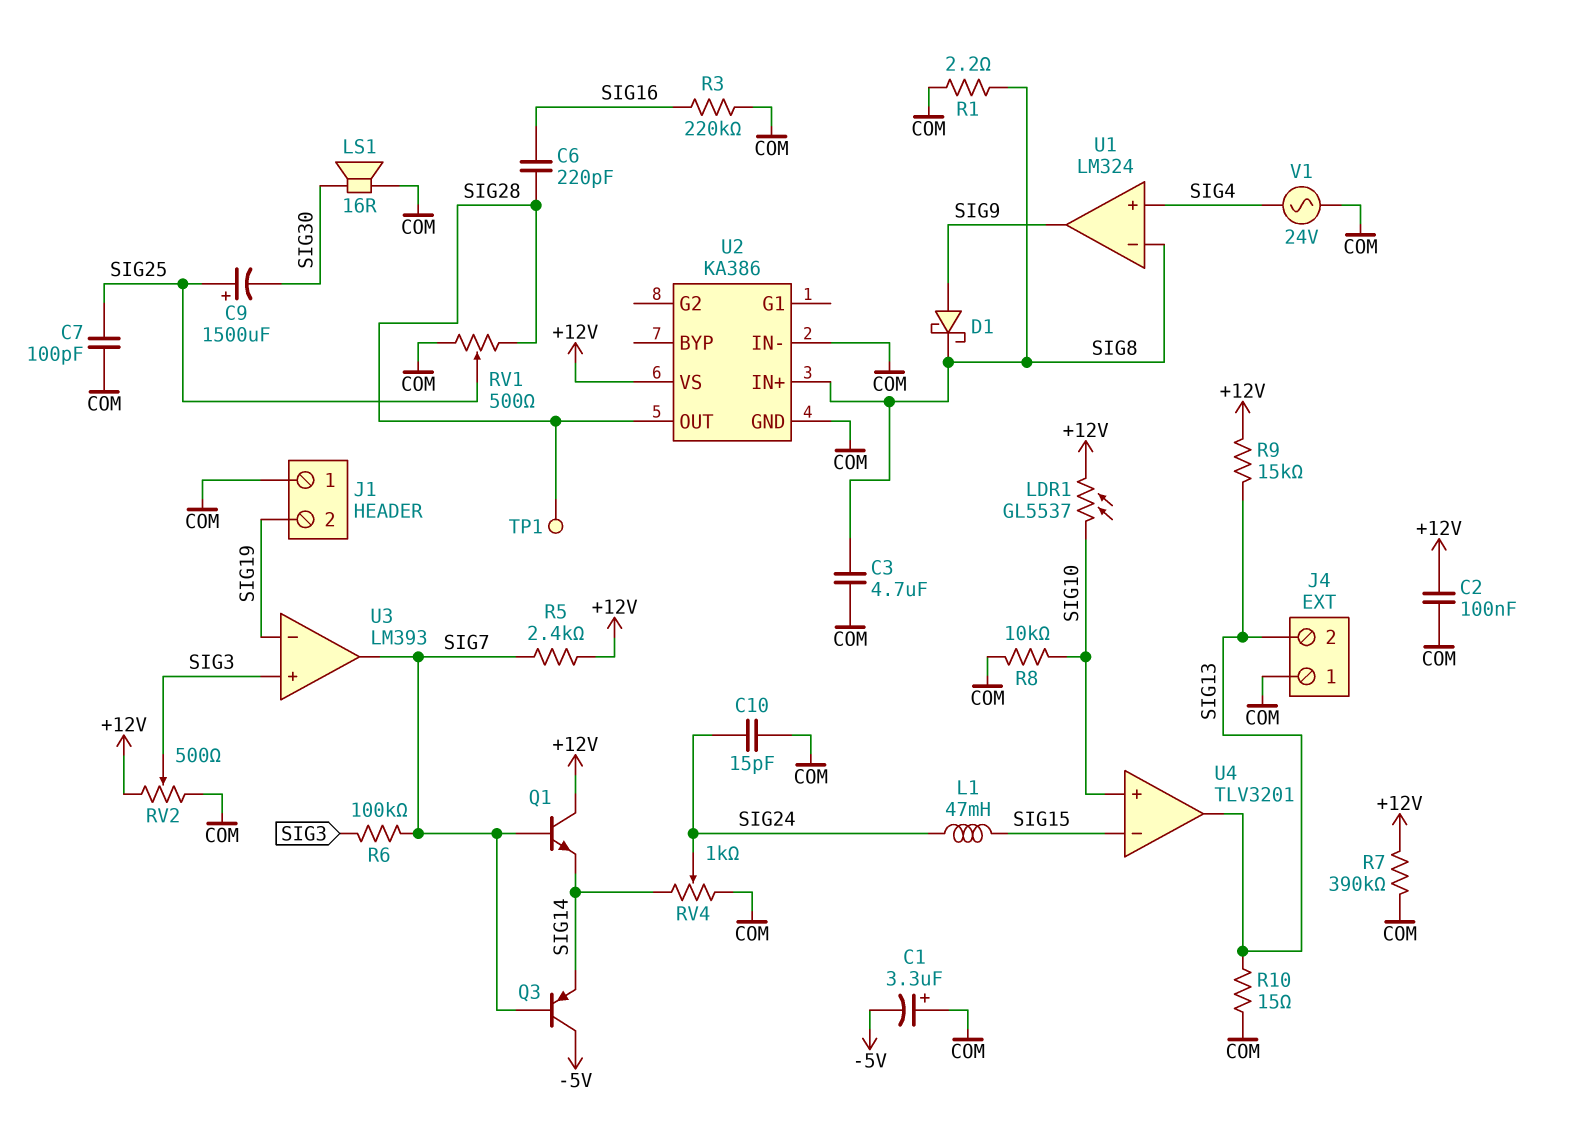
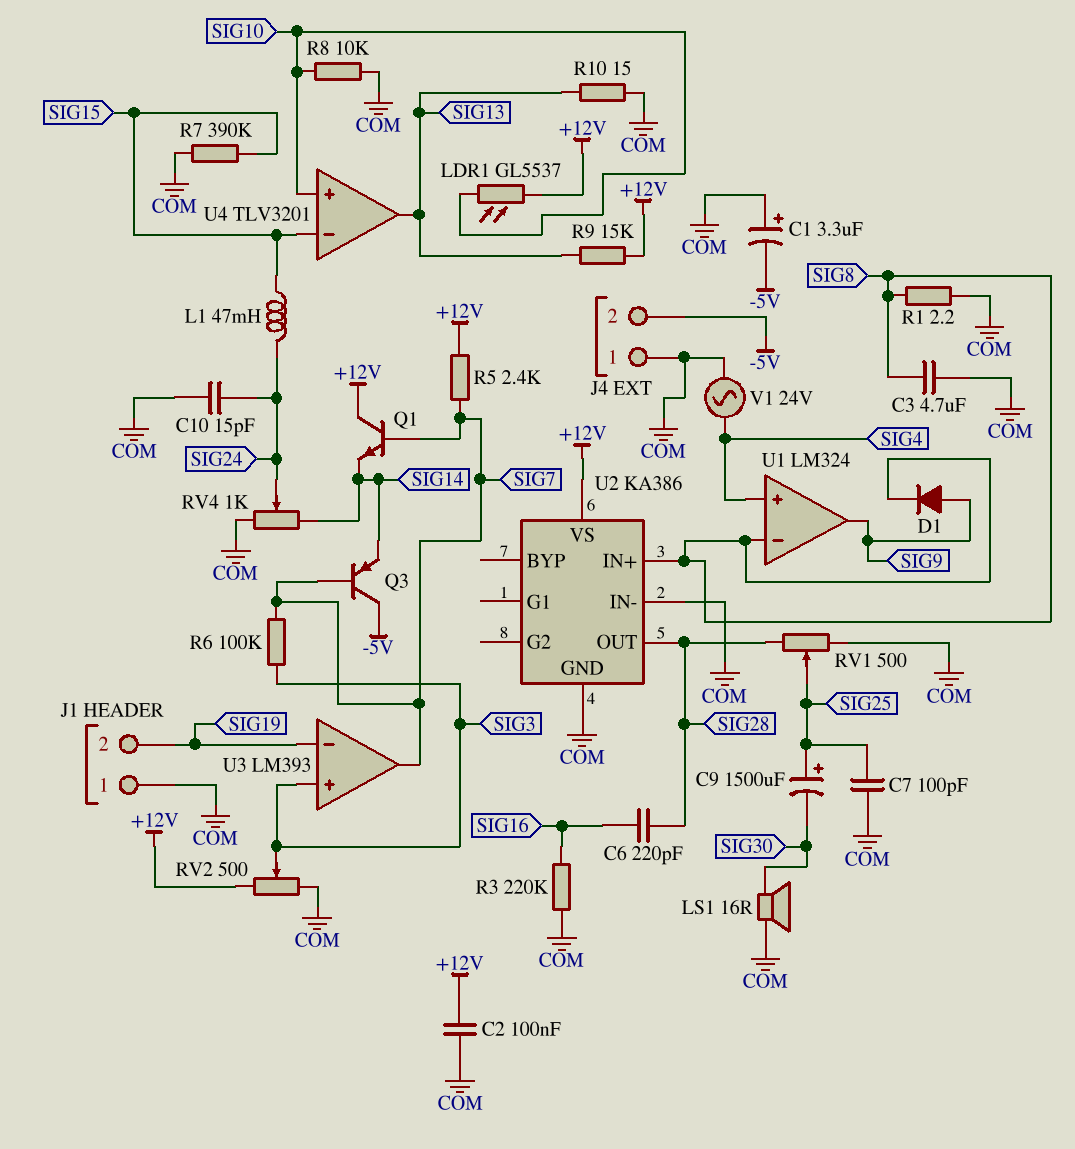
D1: schottky (A SIG9, K SIG8) -> diode (A SIG9, K SIG8)
J4 pin 2: SIG13 -> -5V
R7: 390k (+12V, COM) -> 390k (COM, SIG15)
TP1: test point (SIG28) -> none

